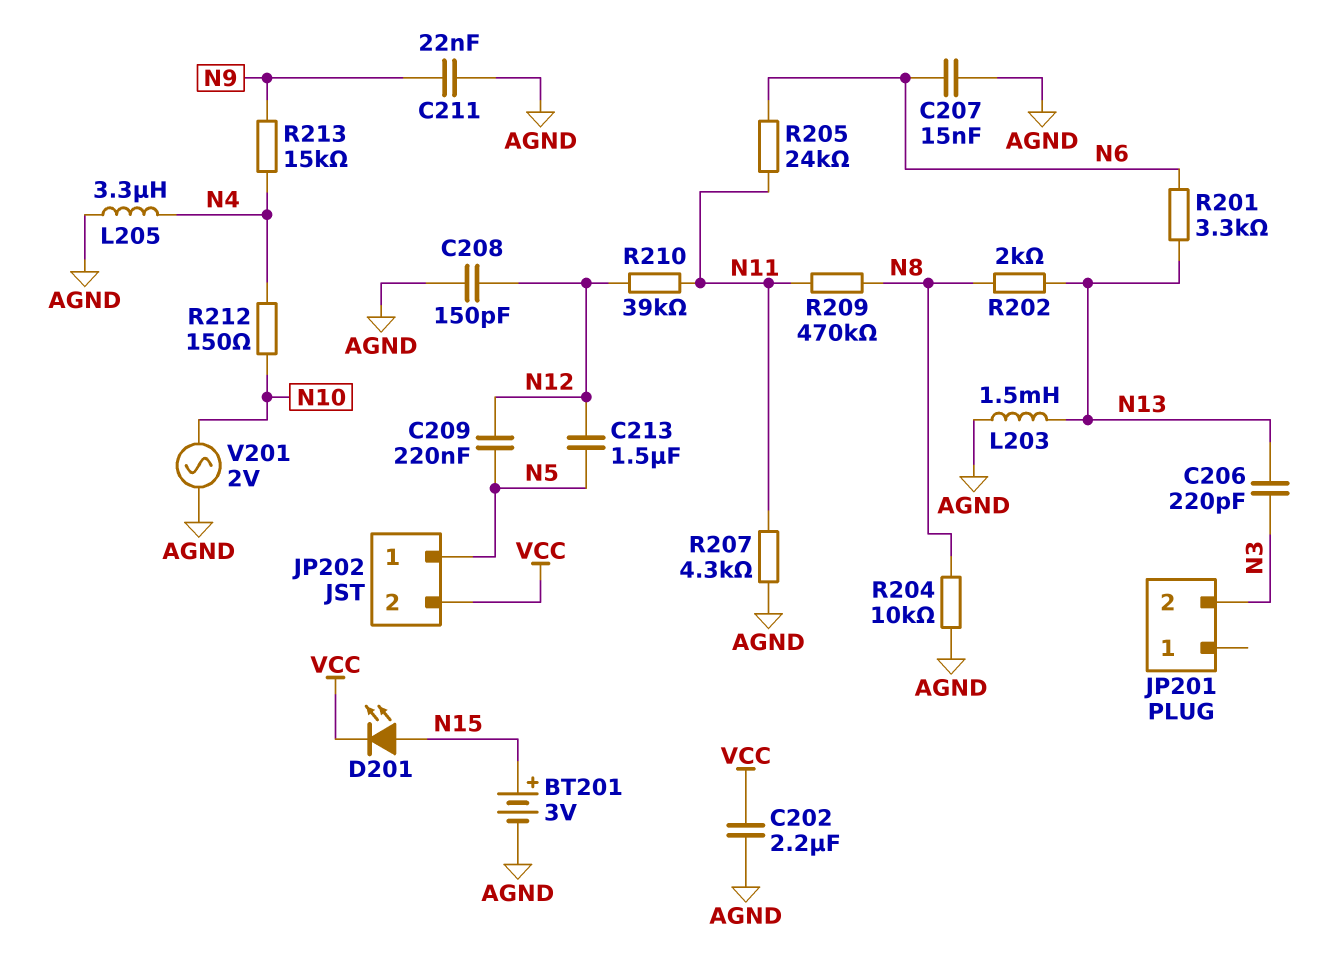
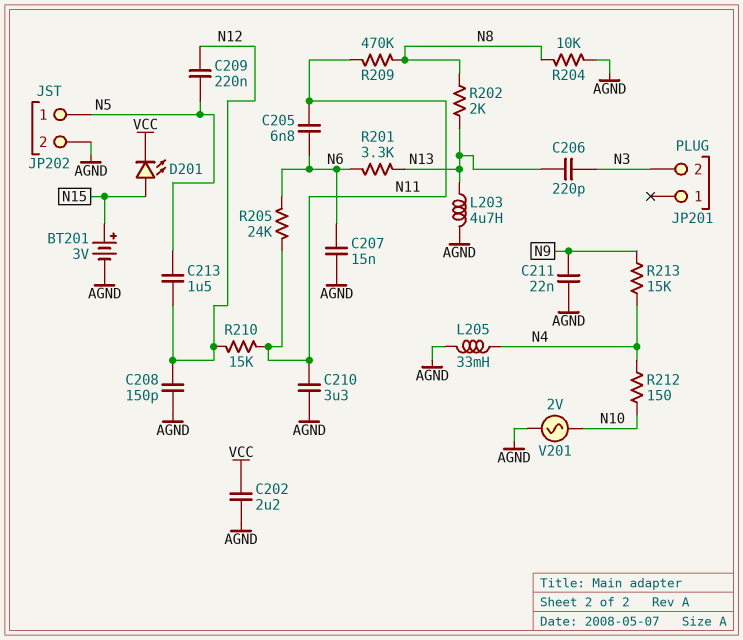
C205: none -> 6.8nF (N6, N11)
C210: none -> 3.3uF (AGND, N11)
JP202 pin 2: VCC -> AGND
L203: 1.5mH (AGND, N13) -> 4.7uH (AGND, N13)
L205: 3.3uH (AGND, N4) -> 33mH (AGND, N4)
R207: 4.3k (AGND, N11) -> none
R210: 39k (N11, N12) -> 15k (N11, N12)

